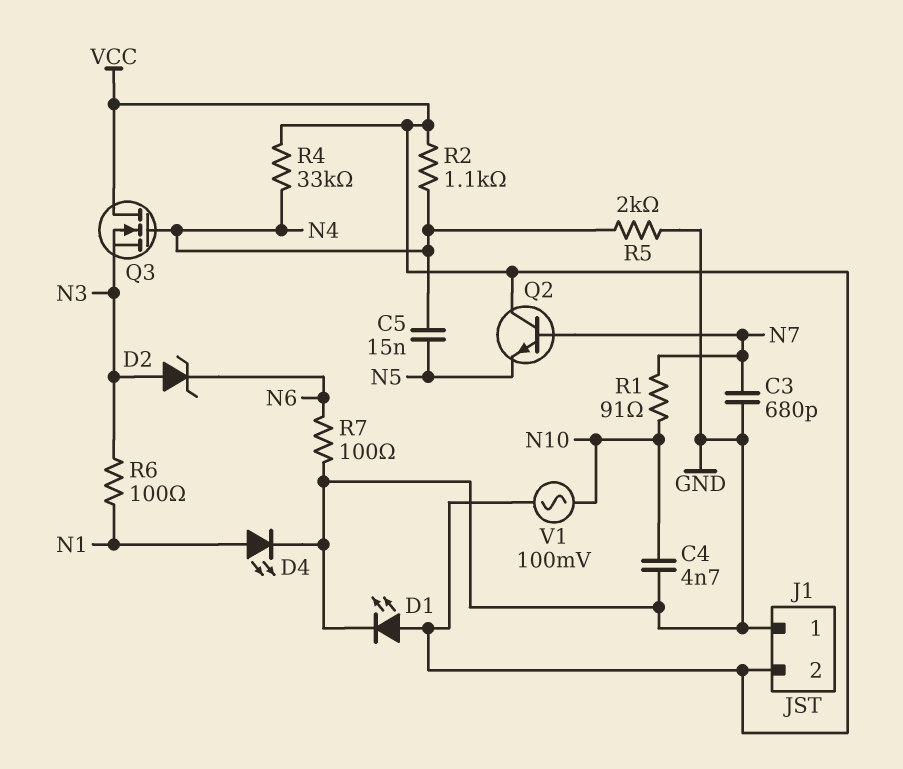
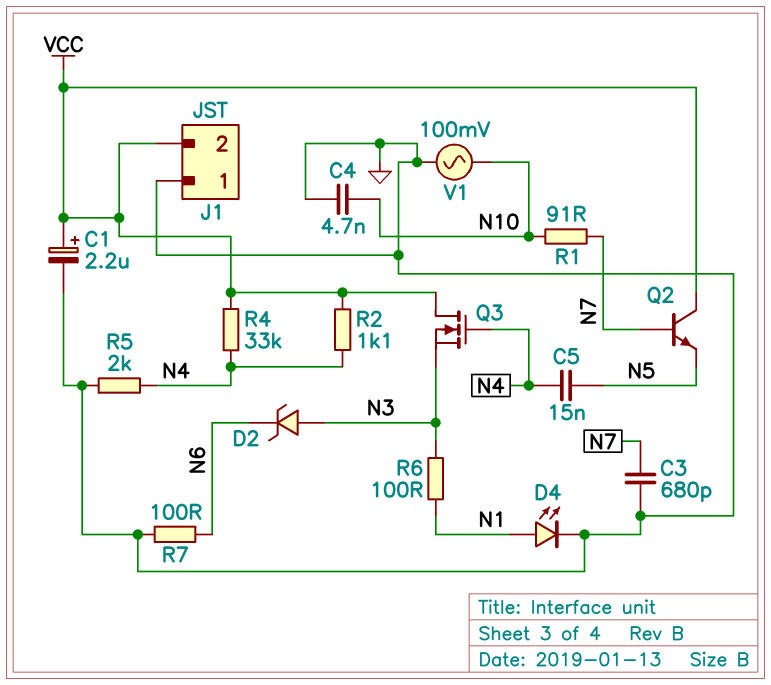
C1: none -> 2.2uF (plus VCC, minus GND)
D1: LED (A VCC, K GND) -> none
V1: AC 100mV (N10, VCC) -> AC 100mV (GND, N10)

